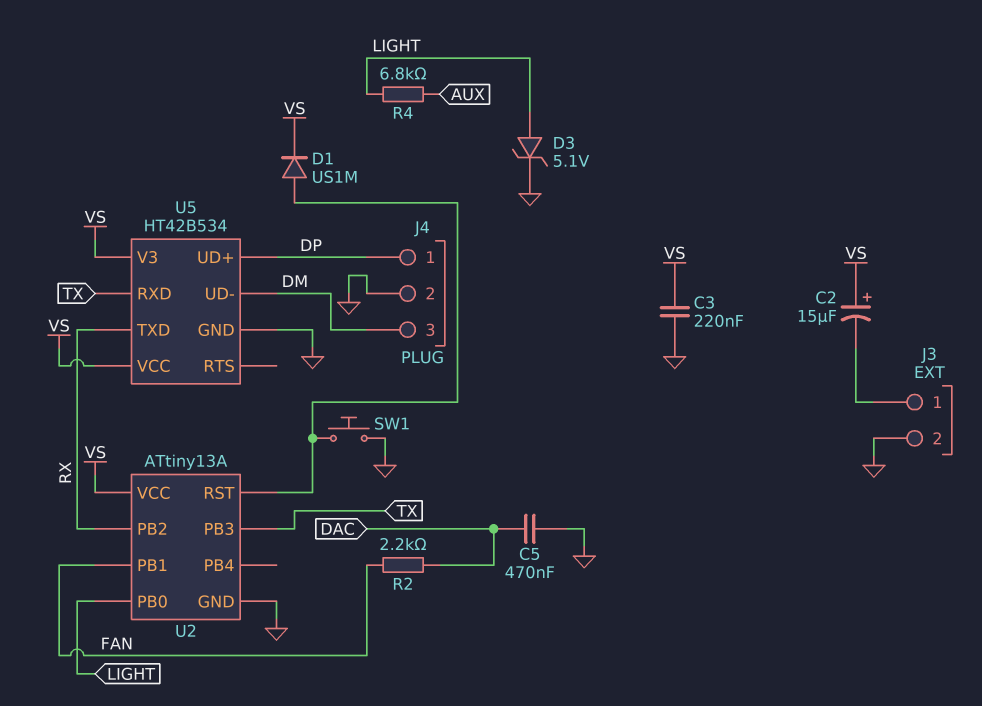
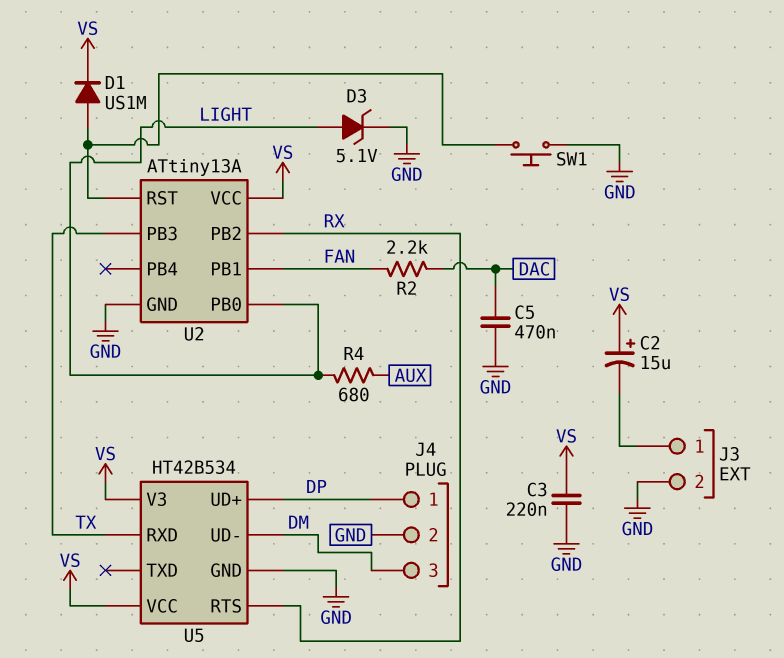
R4: 6.8k (AUX, LIGHT) -> 680 (AUX, LIGHT)
U5 pin RTS: none -> RX
U5 pin TXD: RX -> none

